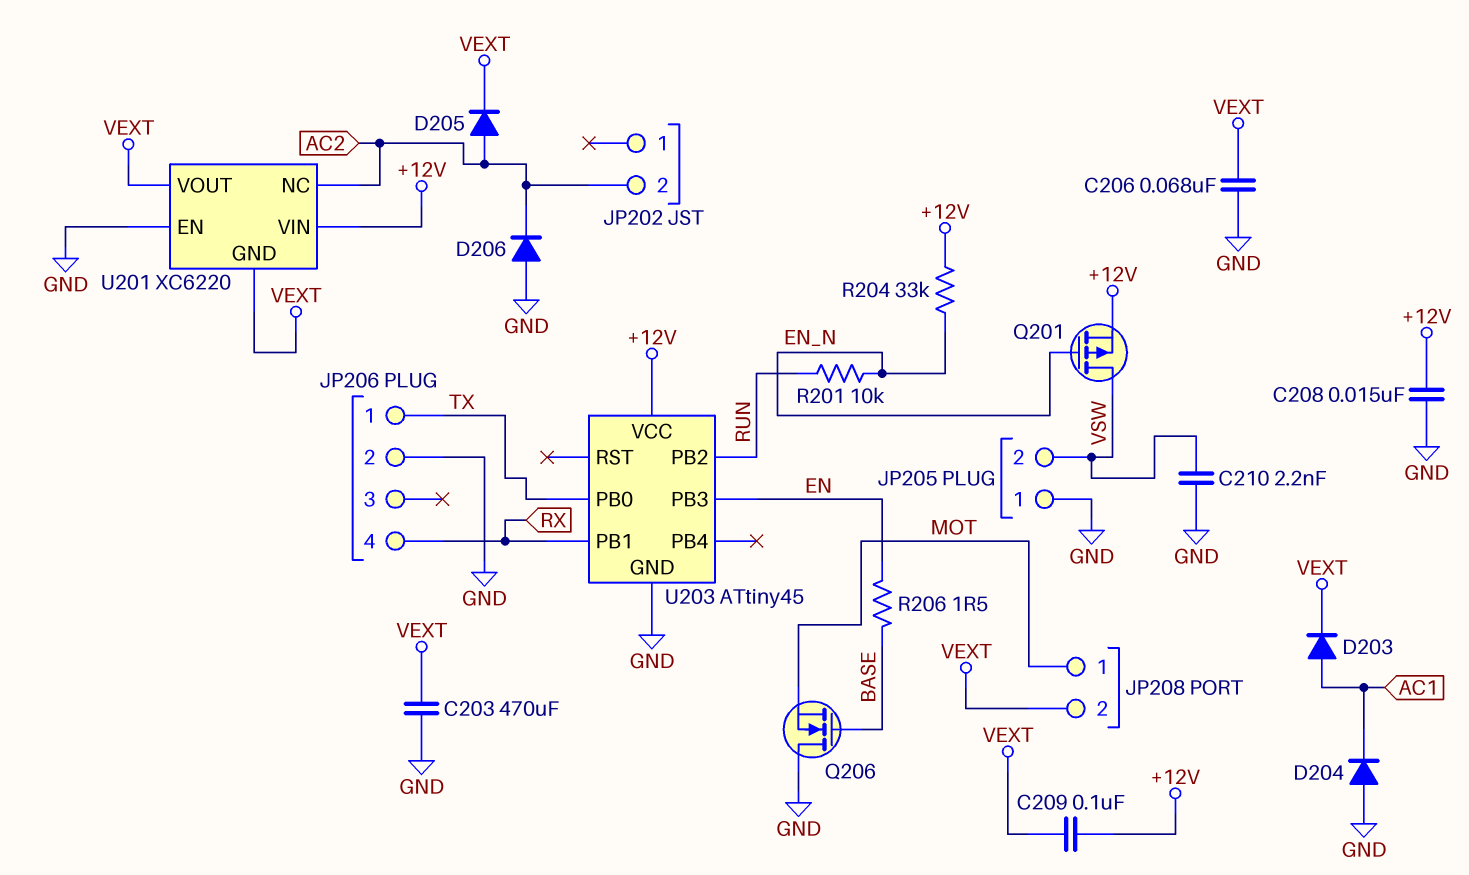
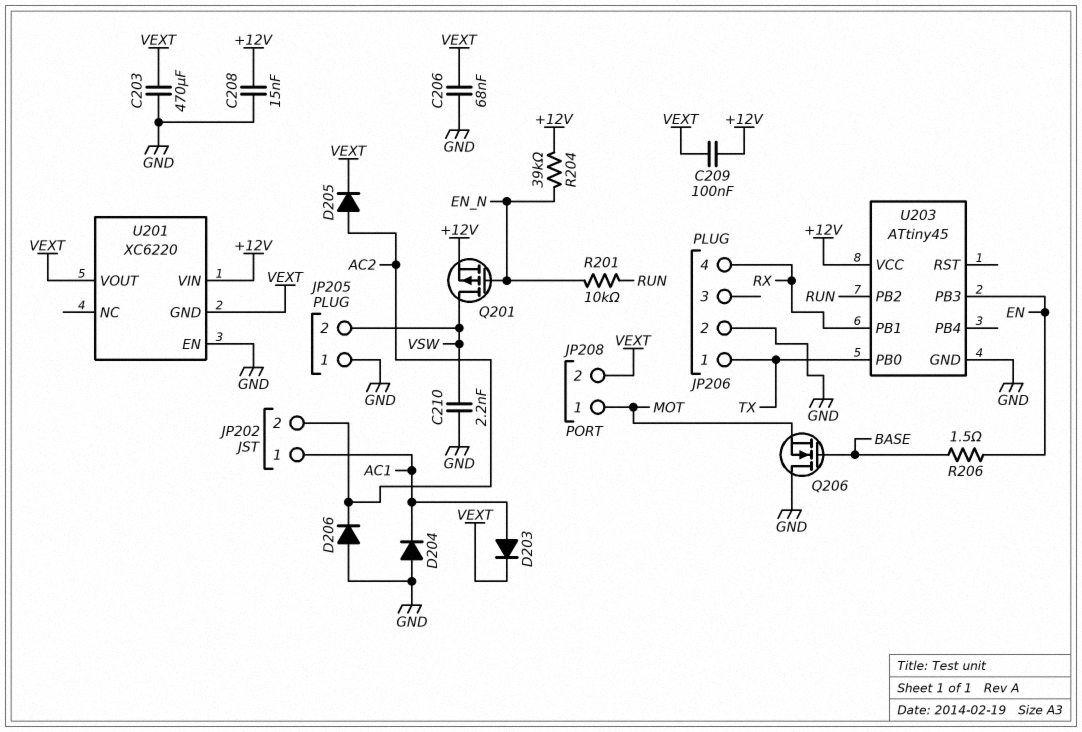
JP202 pin 1: none -> AC1
R204: 33k (+12V, EN_N) -> 39k (+12V, EN_N)
U201 pin NC: AC2 -> none

